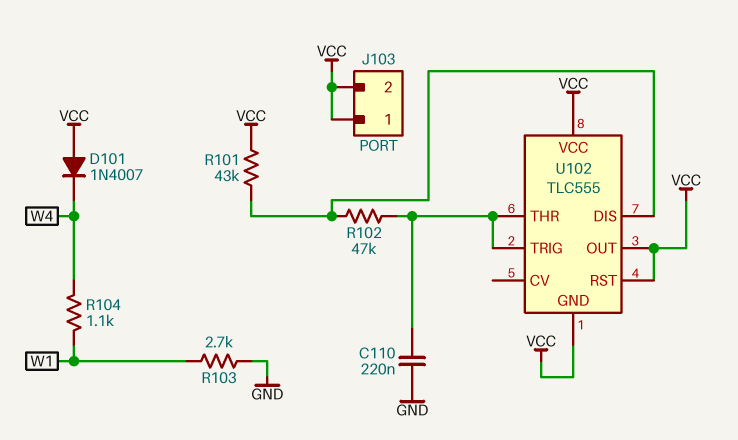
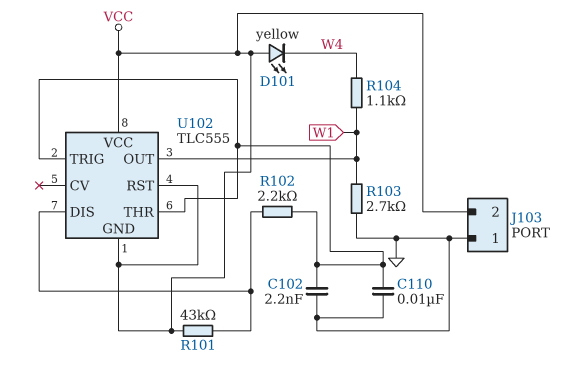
C102: none -> 2.2nF (GND, U102/THR)
C110: 220nF (GND, U102/THR) -> 10nF (GND, U102/THR)
D101: diode 1N4007 (A VCC, K W4) -> LED yellow (A VCC, K W4)
J103 pin 1: VCC -> GND
R102: 47k (U102/DIS, U102/THR) -> 2.2k (U102/DIS, U102/THR)
U102 pin OUT: VCC -> W1

